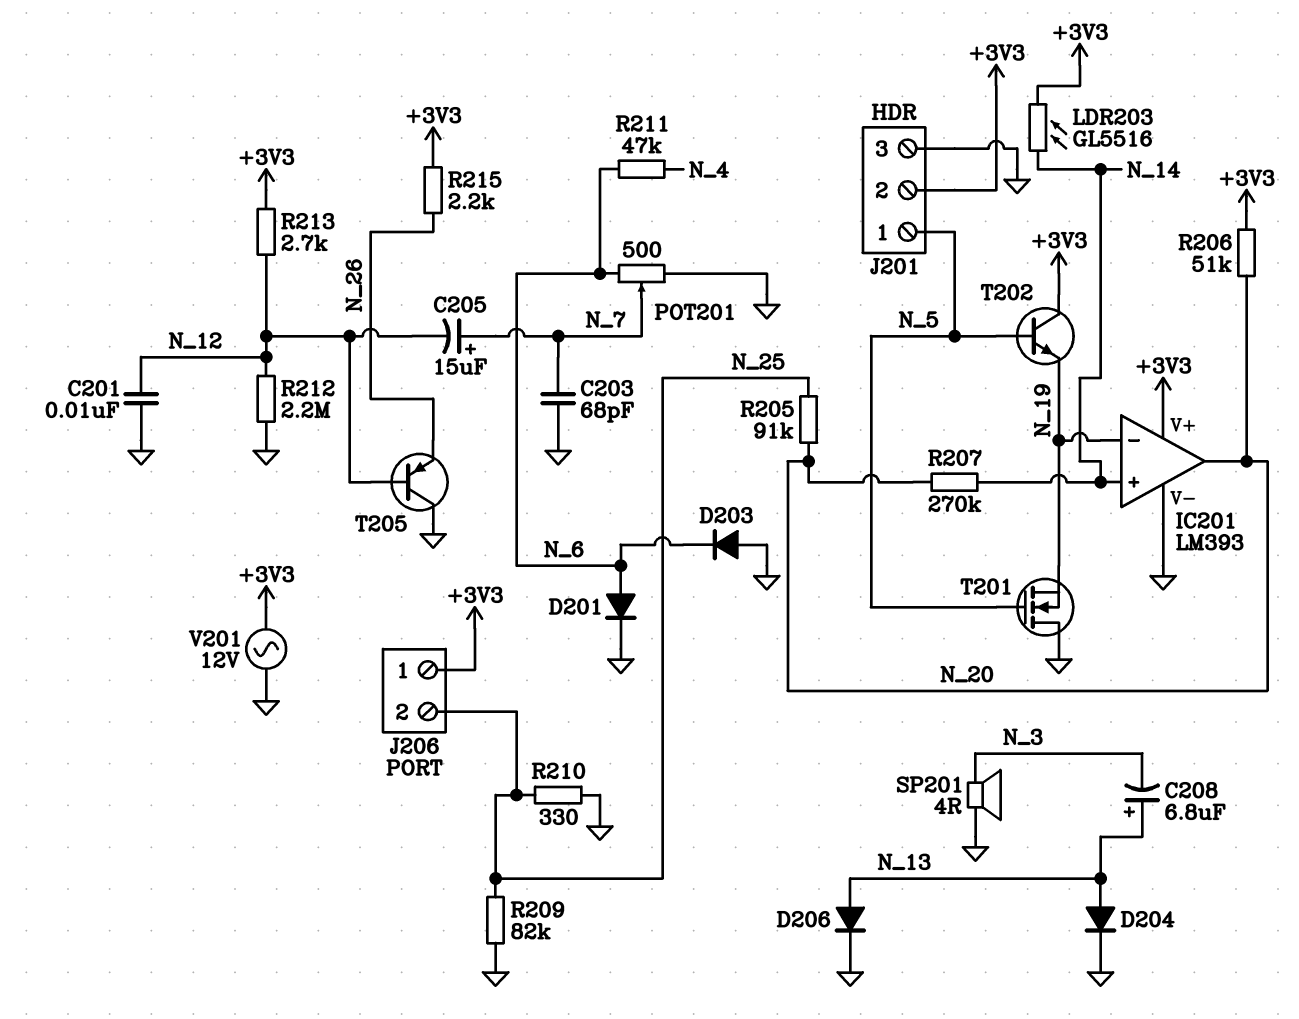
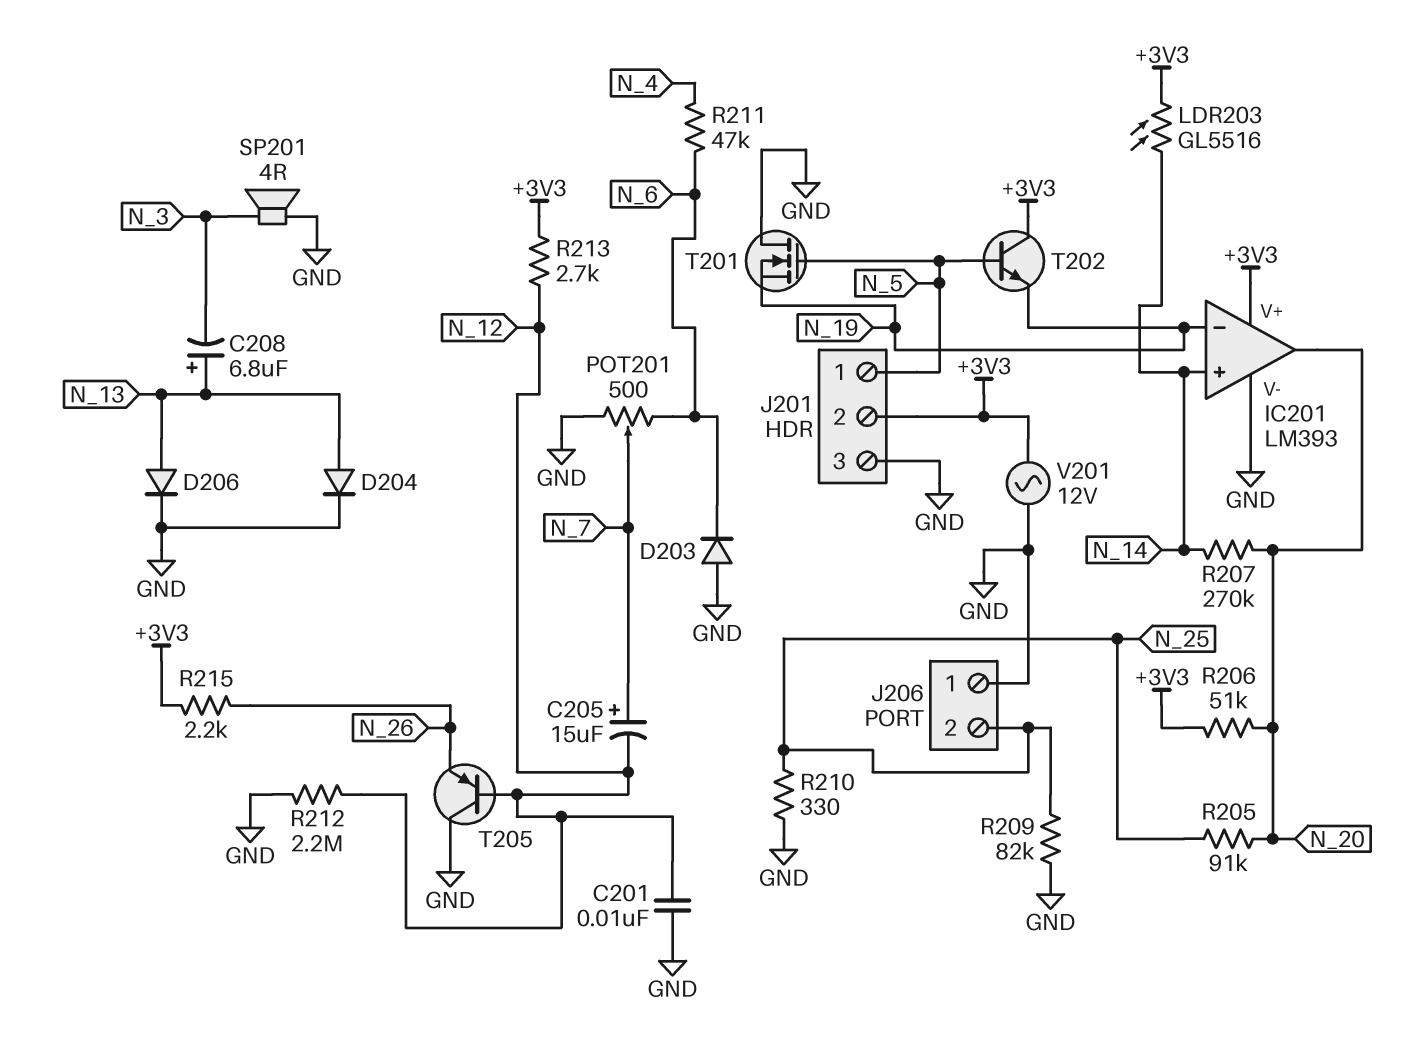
C203: 68pF (GND, N_7) -> none
D201: diode (A N_6, K GND) -> none
J206 pin 1: +3V3 -> GND

